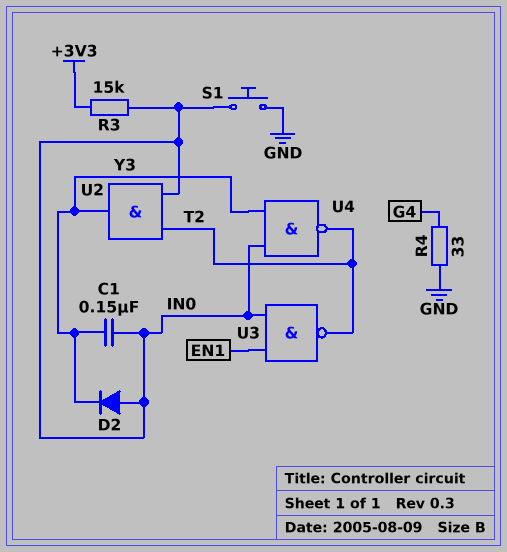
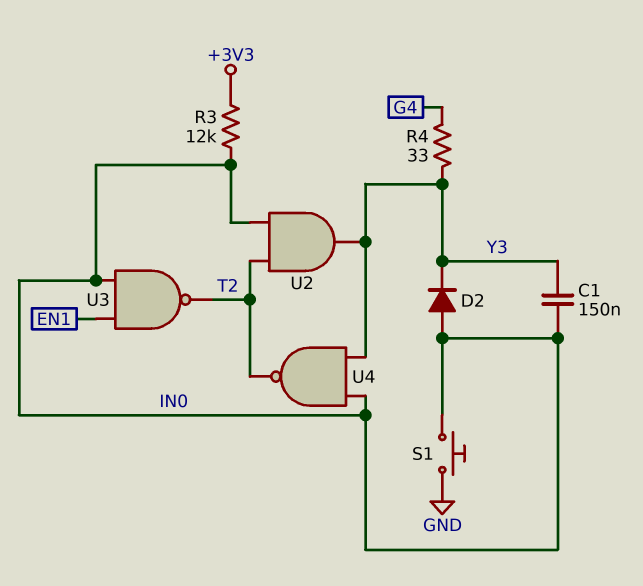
R3: 15k (+3V3, IN0) -> 12k (+3V3, IN0)
R4: 33 (G4, GND) -> 33 (G4, Y3)

